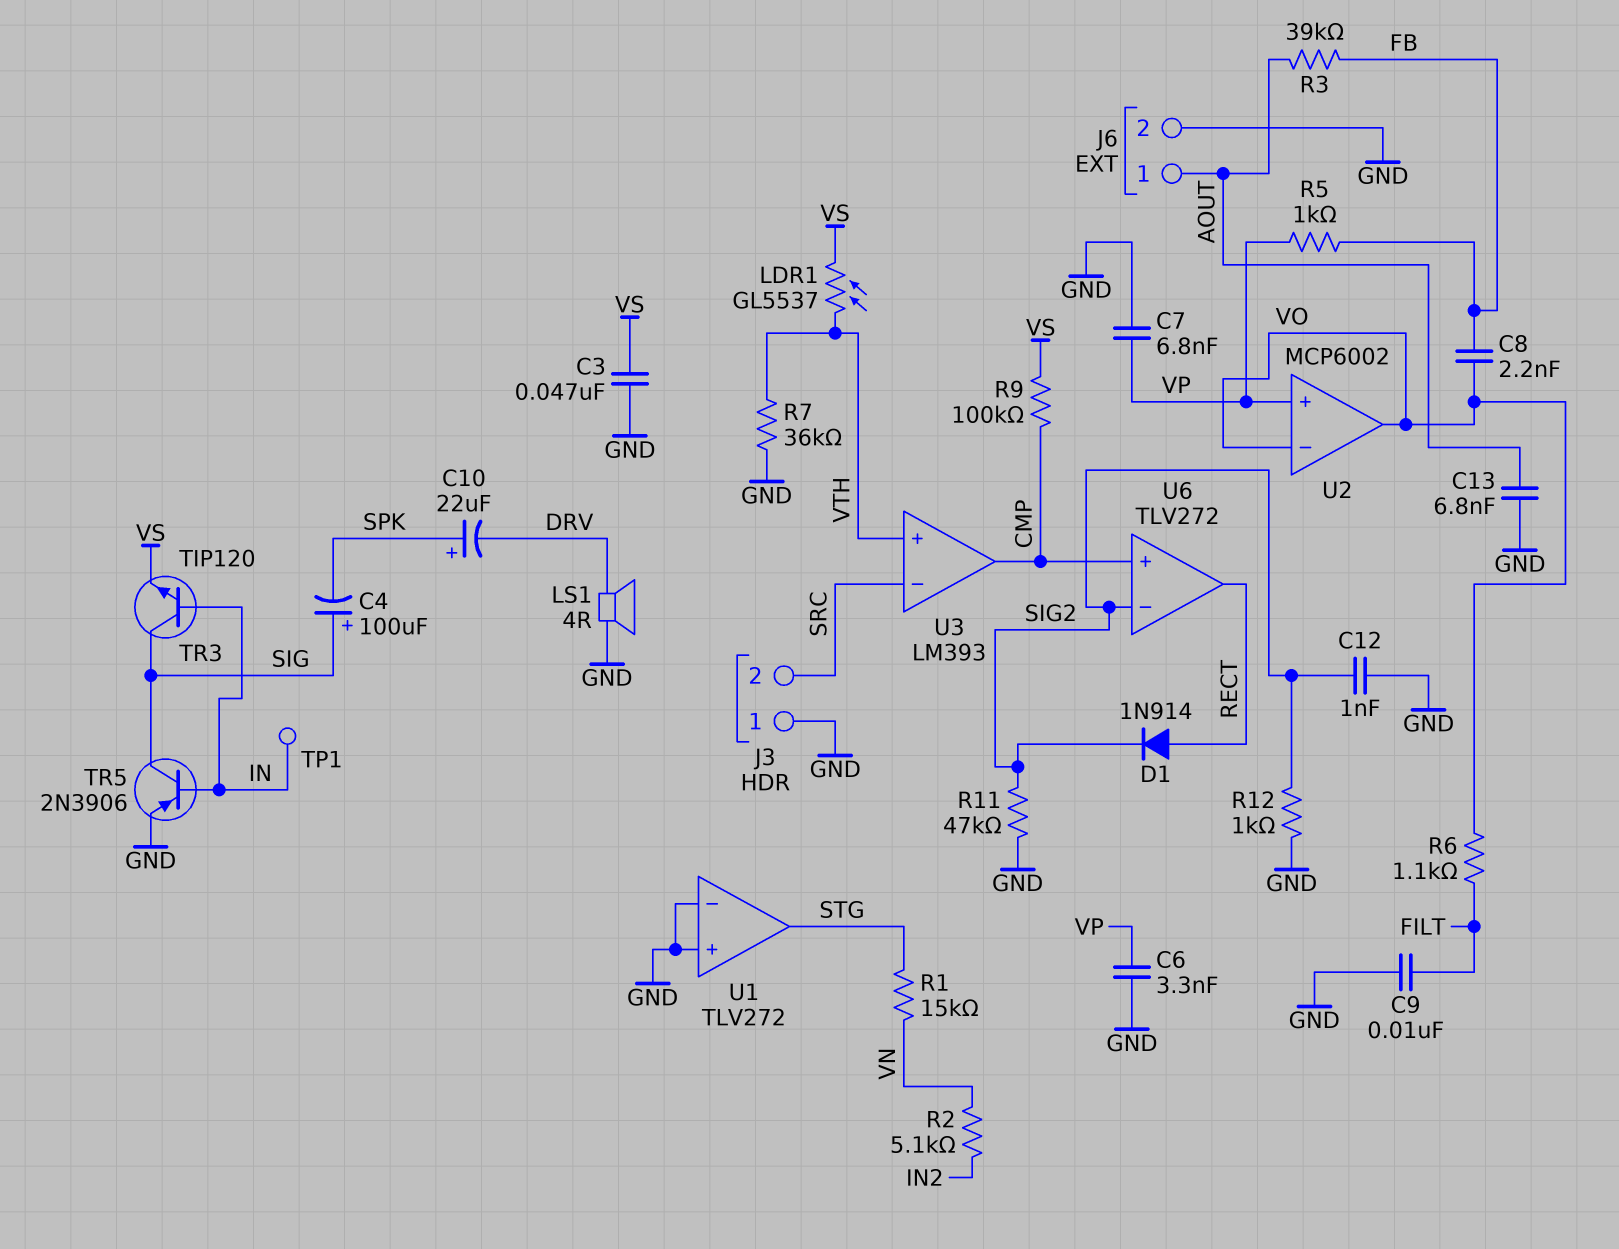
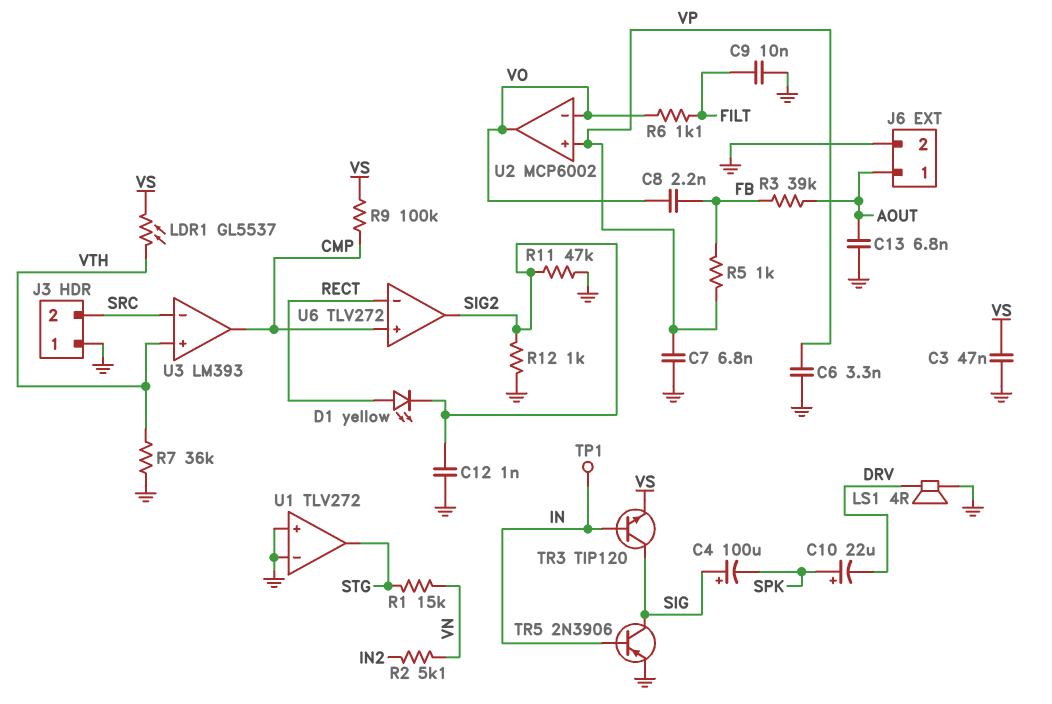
D1: diode 1N914 (A RECT, K SIG2) -> LED yellow (A RECT, K SIG2)
U6 pin in-: SIG2 -> RECT
U6 pin out: RECT -> SIG2

